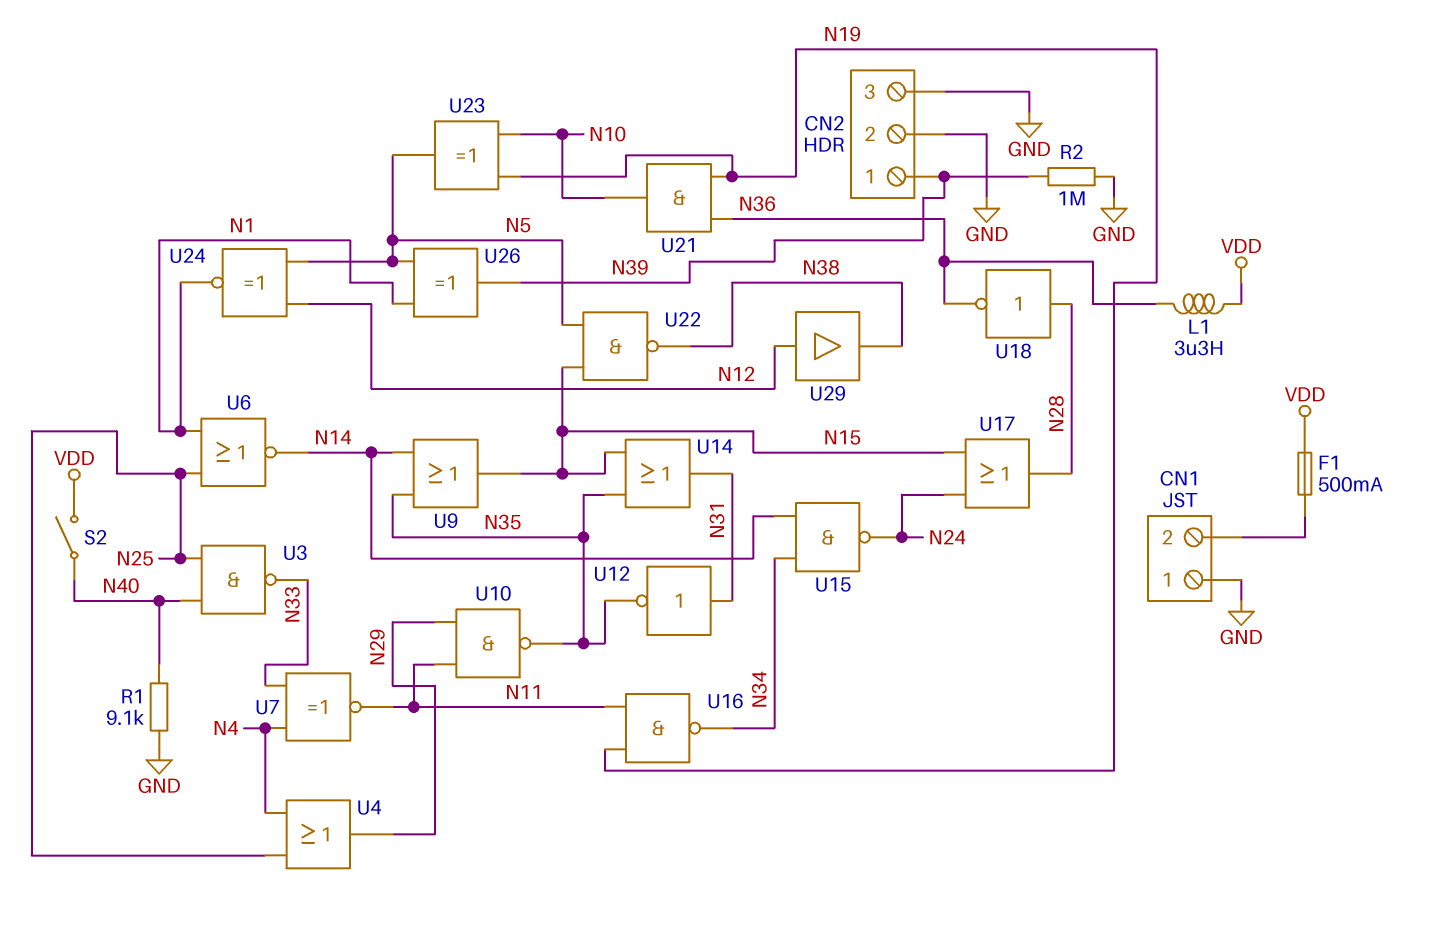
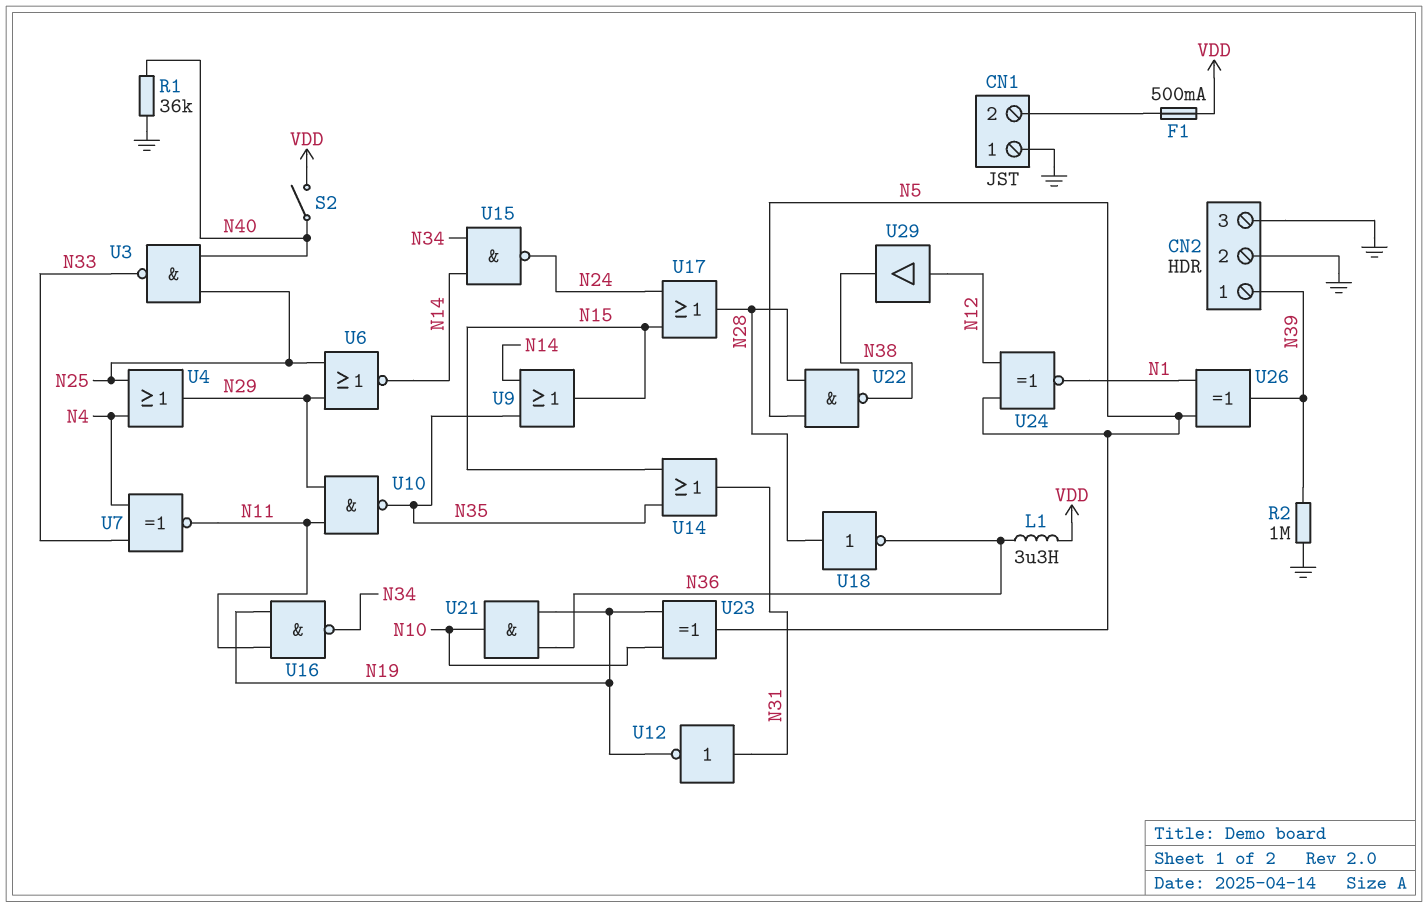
R1: 9.1k (GND, N40) -> 36k (GND, N40)
U6: NOR (in N1, in N25, out N14) -> NOR (in N25, in N29, out N14)
U12: NOT (in N31, out N35) -> NOT (in N31, out N19)
U22: NAND (in N5, in N15, out N38) -> NAND (in N5, in N28, out N38)

